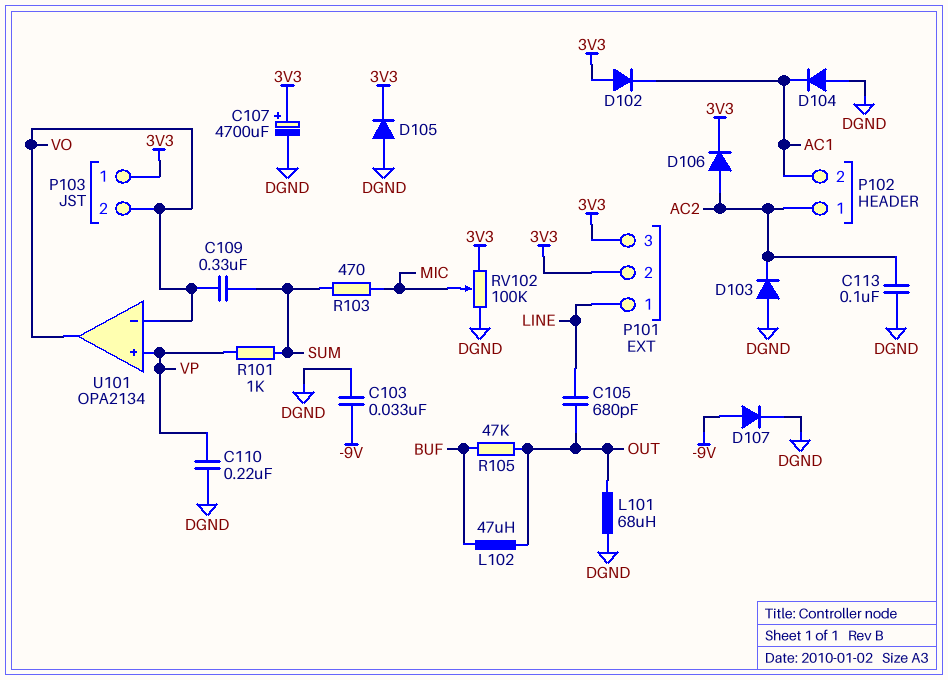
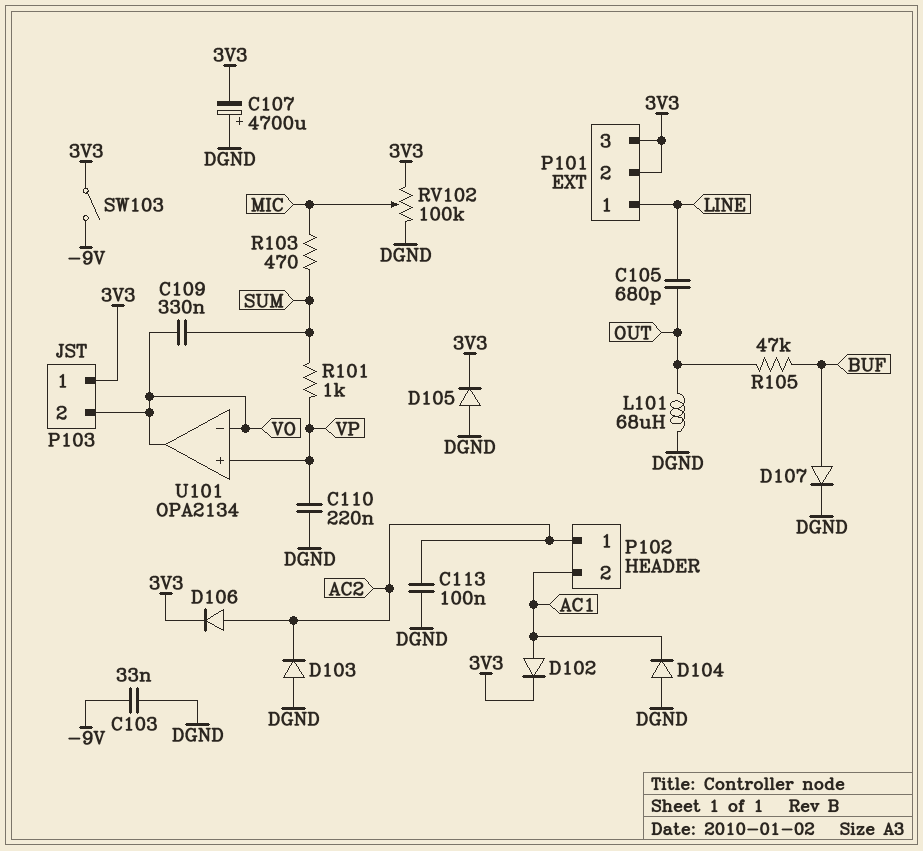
C107: 4700uF (plus 3V3, minus DGND) -> 4700uF (plus DGND, minus 3V3)
D102: diode (A 3V3, K AC1) -> diode (A AC1, K 3V3)
D107: diode (A -9V, K DGND) -> diode (A BUF, K DGND)
L102: 47uH (BUF, OUT) -> none
SW103: none -> switch (-9V, 3V3)

